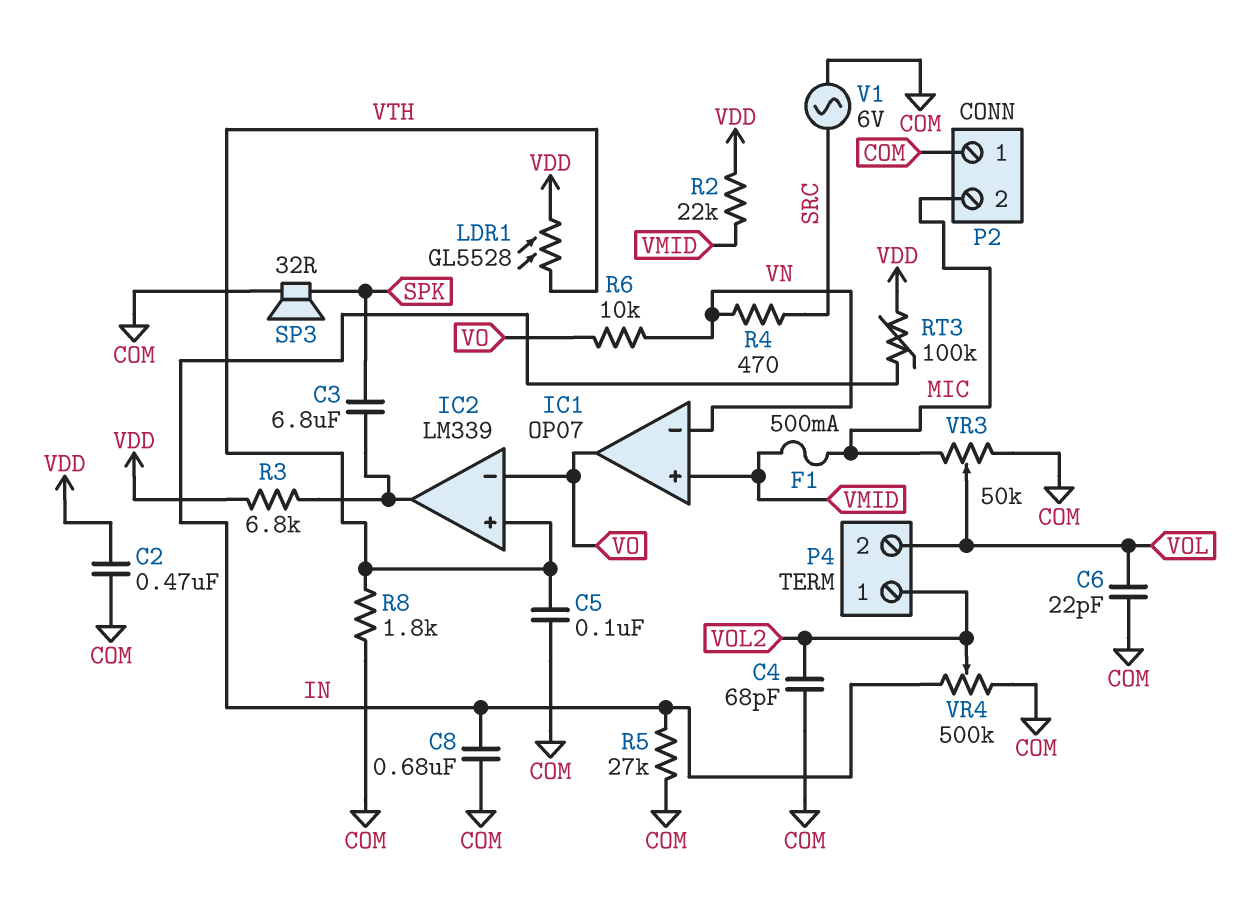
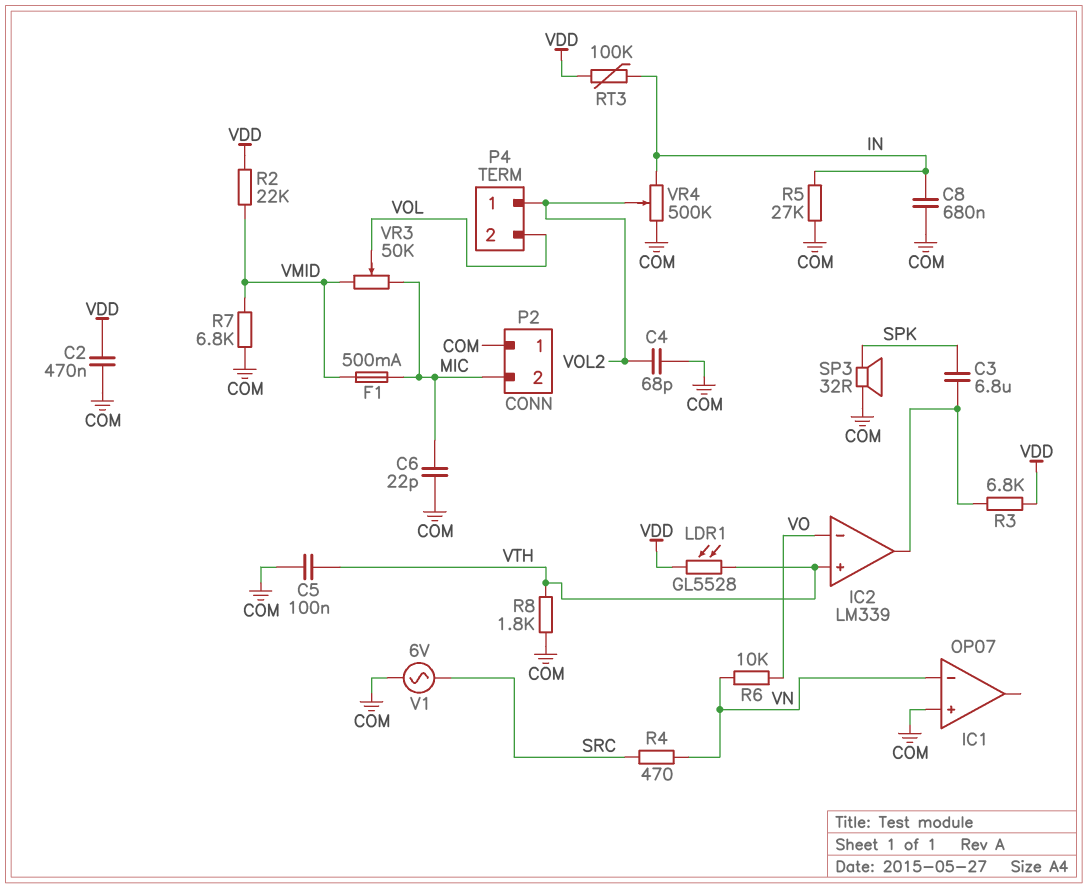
C6: 22pF (COM, VOL) -> 22pF (COM, MIC)
IC1 pin in+: VMID -> COM
IC1 pin out: VO -> none
R7: none -> 6.8k (COM, VMID)
VR3: 50k (COM, MIC, wiper VOL) -> 50k (MIC, VMID, wiper VOL)

